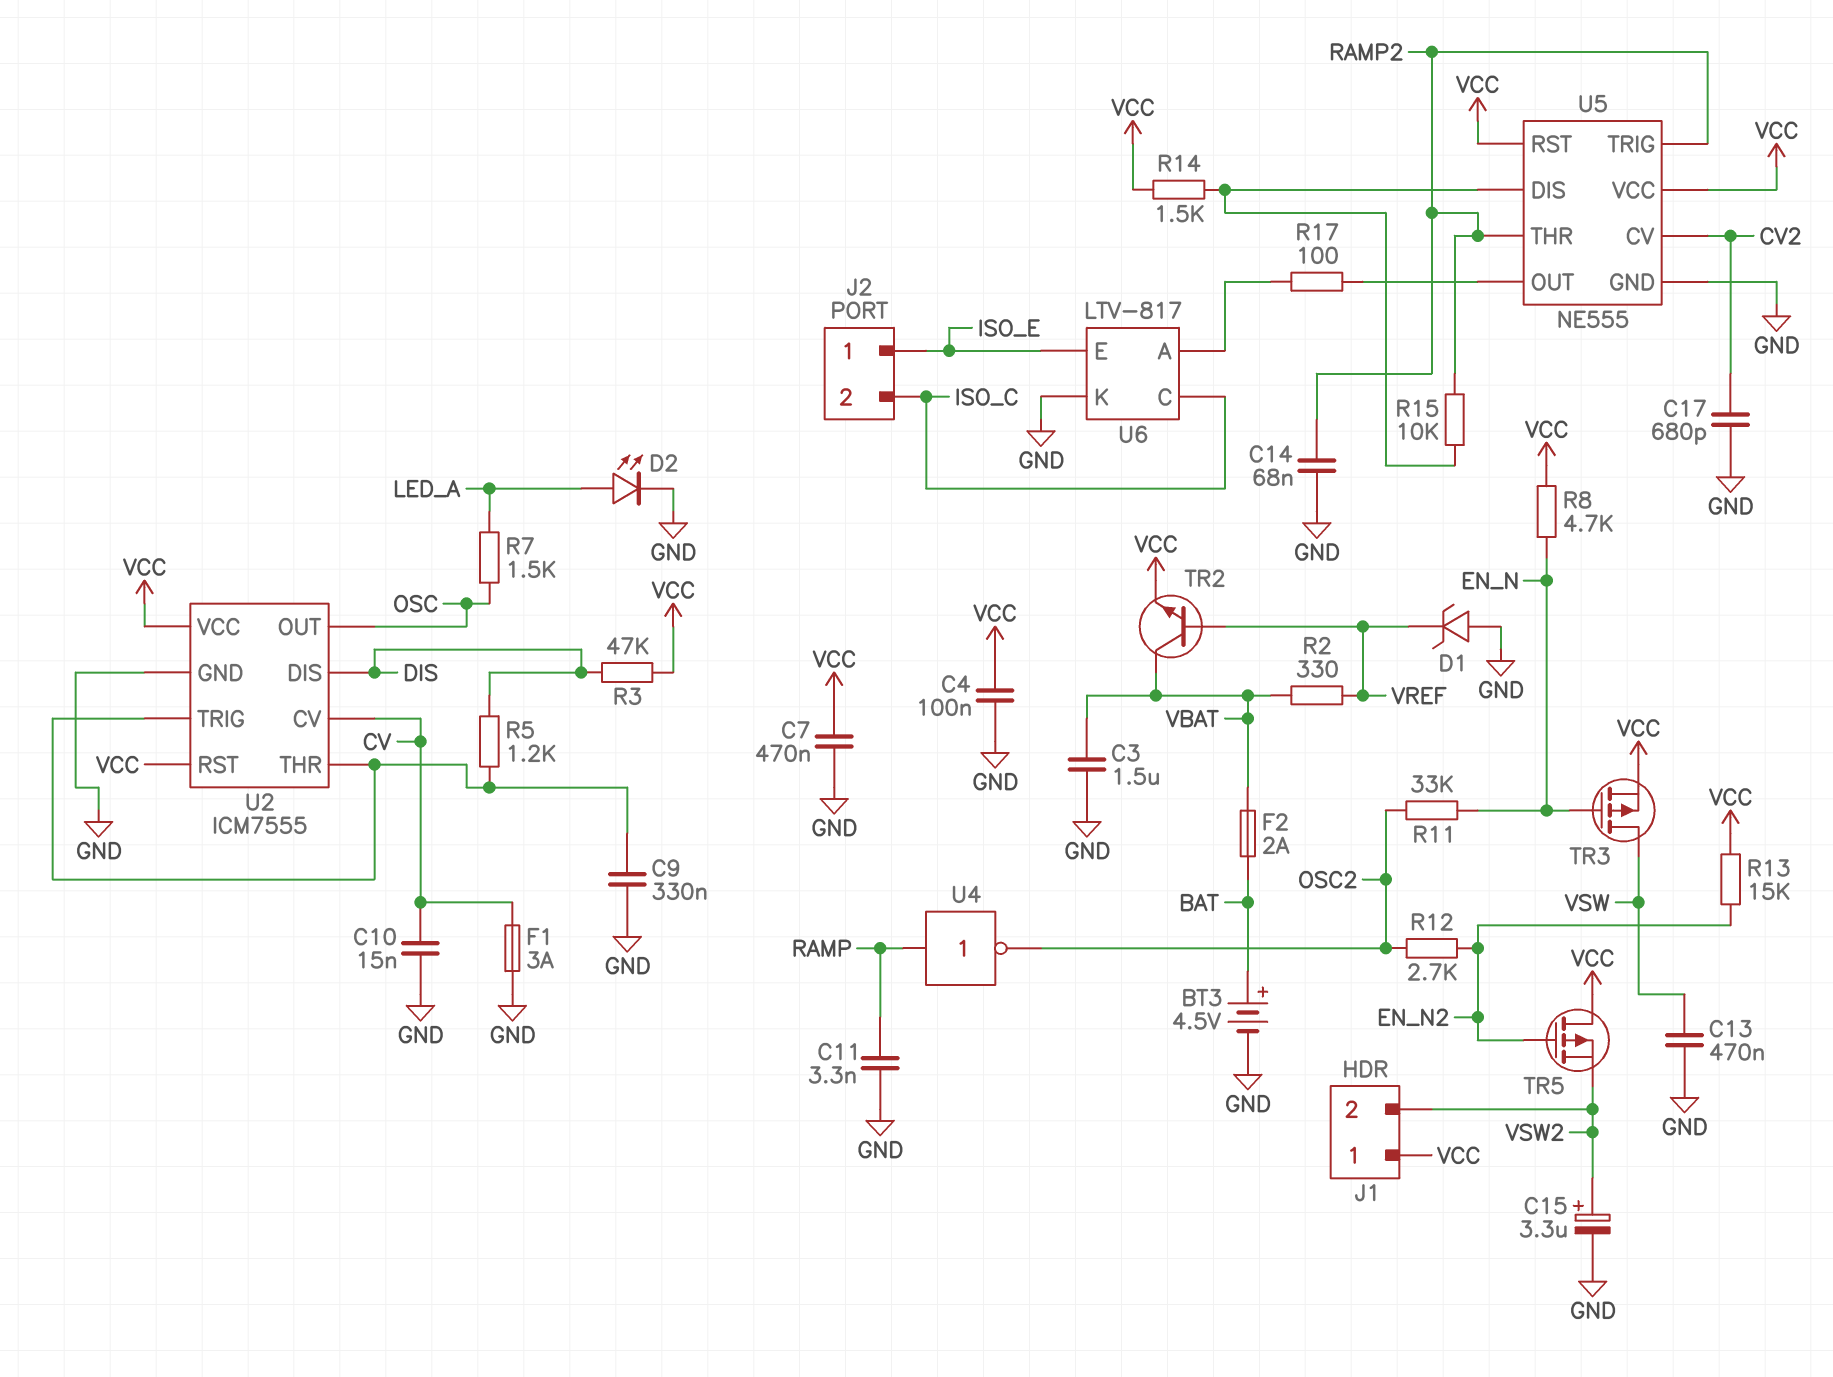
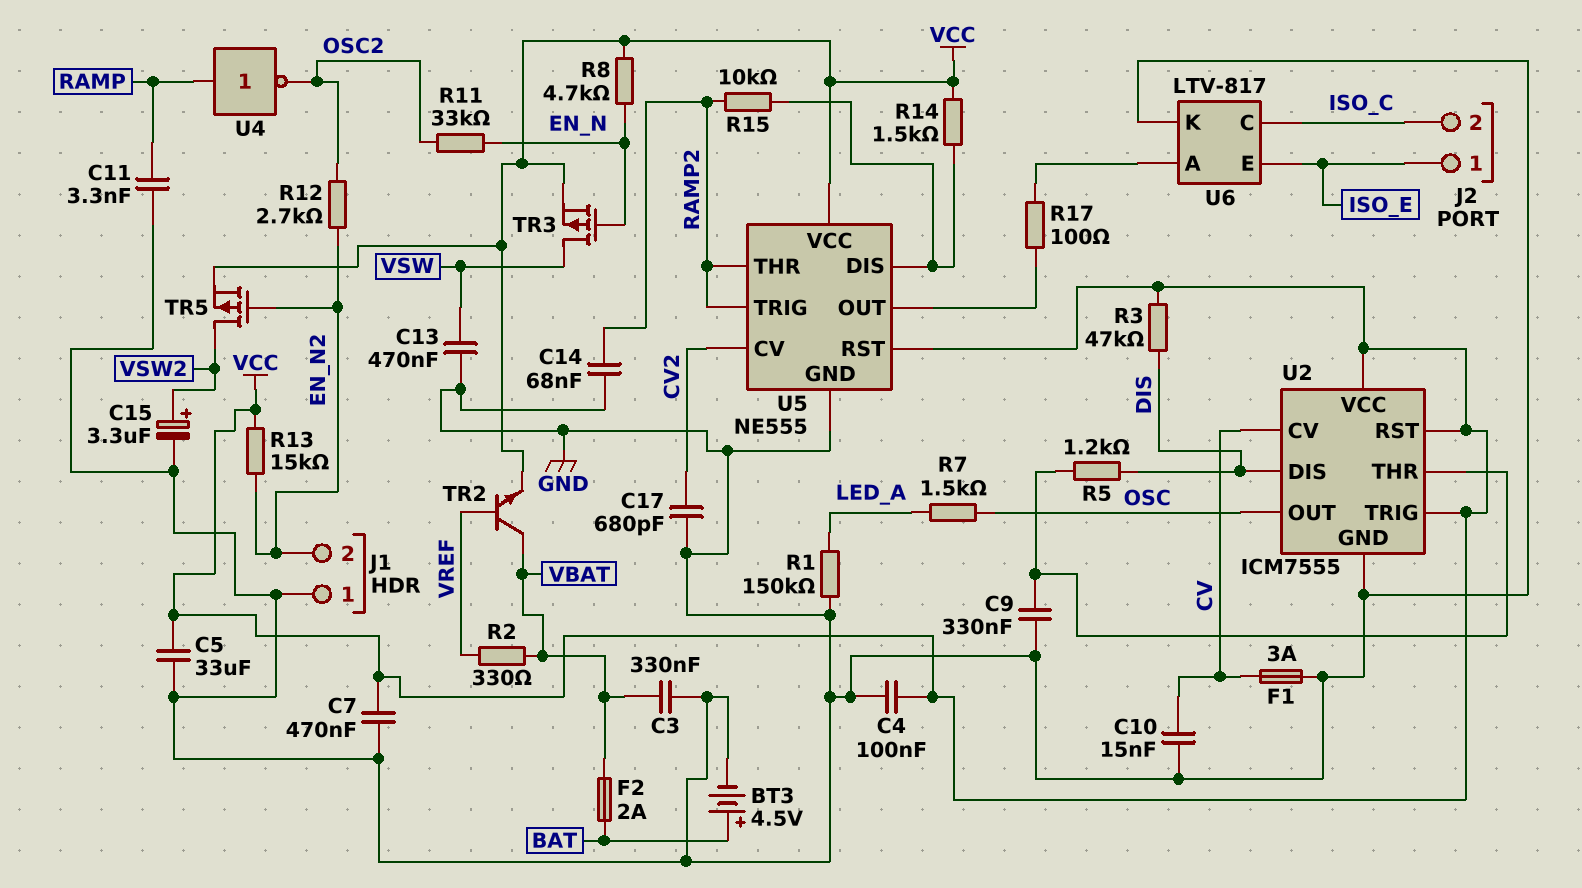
C3: 1.5uF (GND, VBAT) -> 330nF (GND, VBAT)
C5: none -> 33uF (GND, VCC)
D1: zener (A GND, K VREF) -> none
D2: LED (A LED_A, K GND) -> none
J1 pin 1: VCC -> GND
J1 pin 2: VSW2 -> EN_N2
R1: none -> 150k (GND, LED_A)
TR5: PMOS (G EN_N2, D VCC, S VSW2) -> PMOS (G EN_N2, D VSW2, S VCC)
U2 pin TRIG: U2/THR -> VCC

